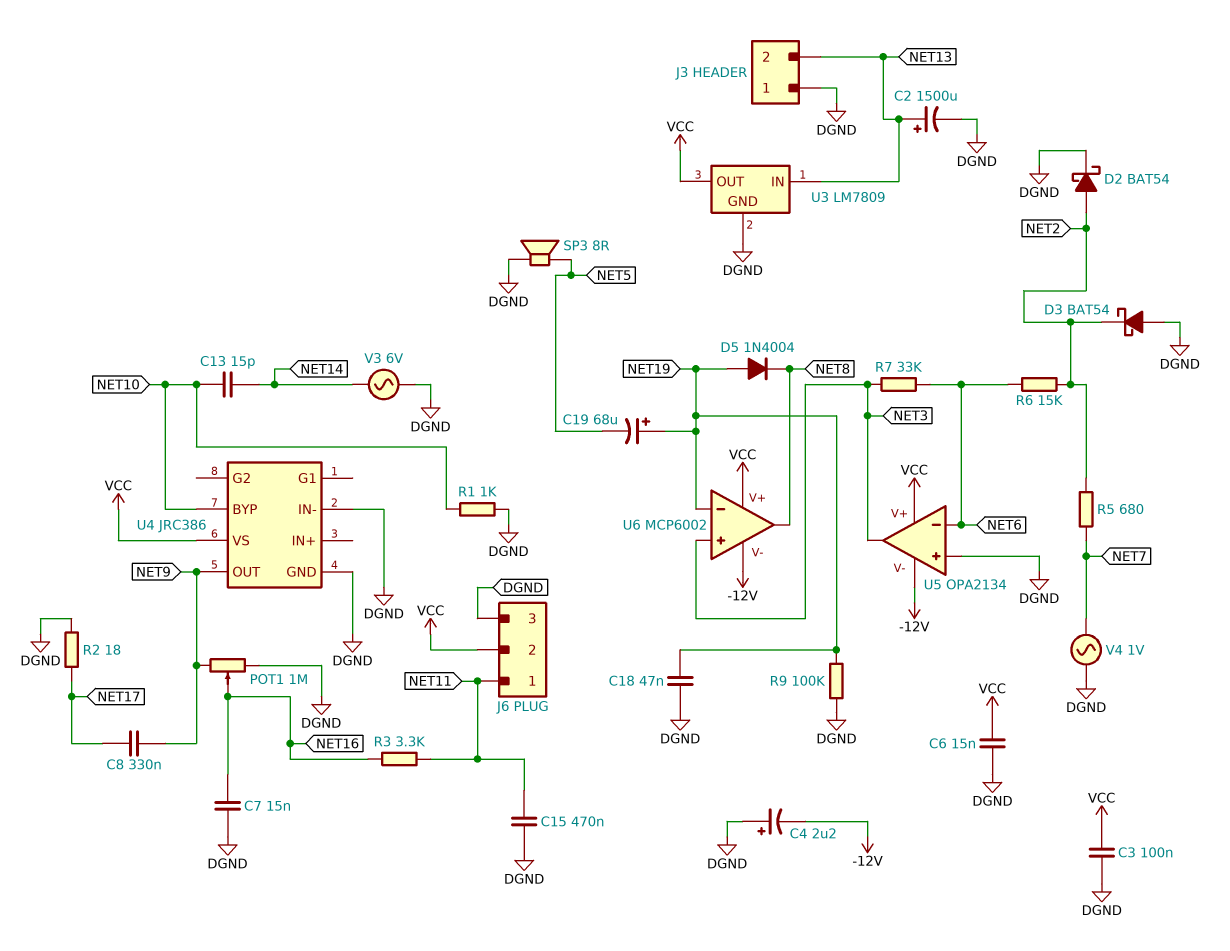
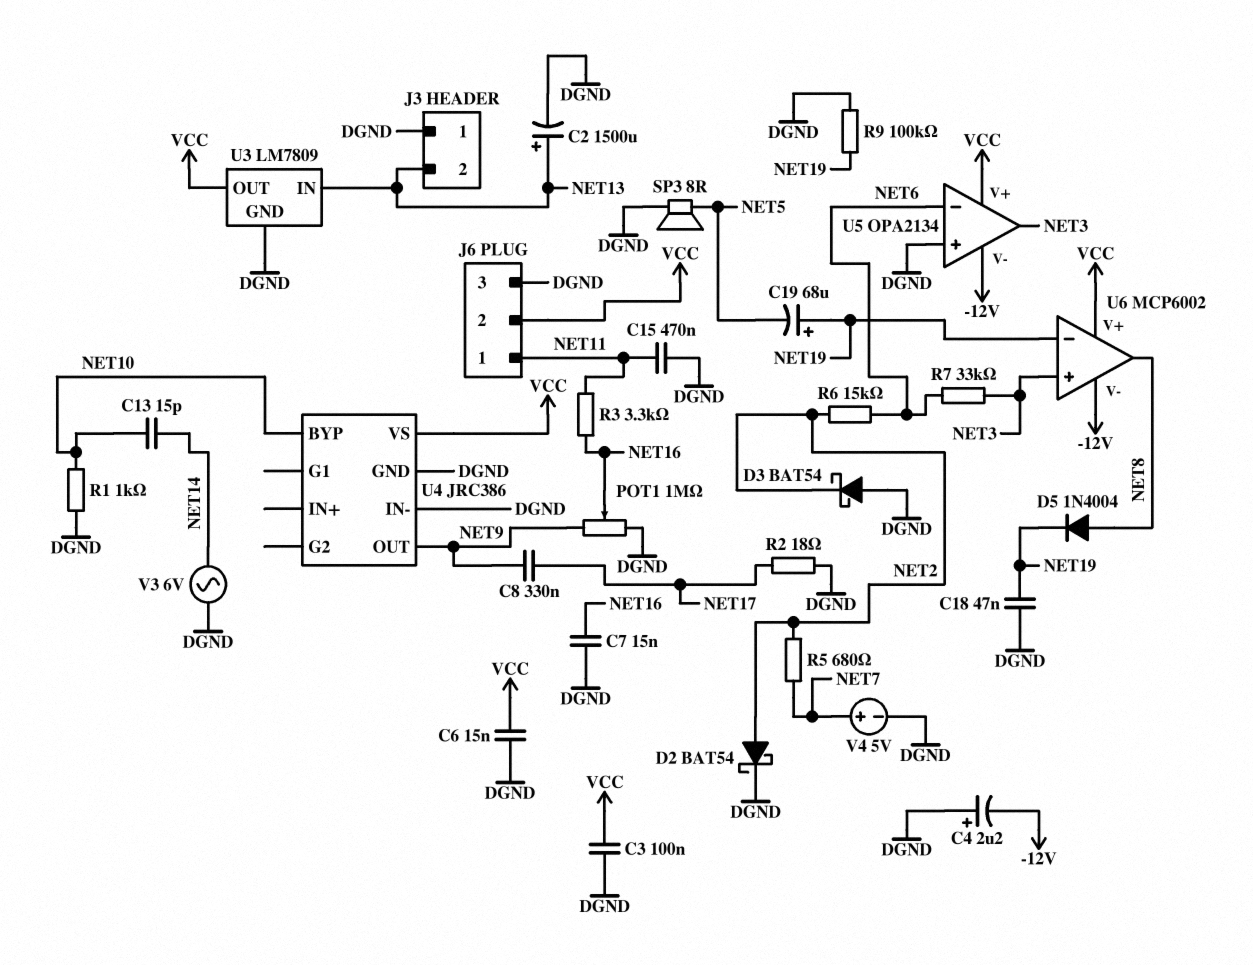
D5: diode 1N4004 (A NET19, K NET8) -> diode 1N4004 (A NET8, K NET19)
V4: AC 1V (DGND, NET7) -> 5V (plus NET7, minus DGND)

